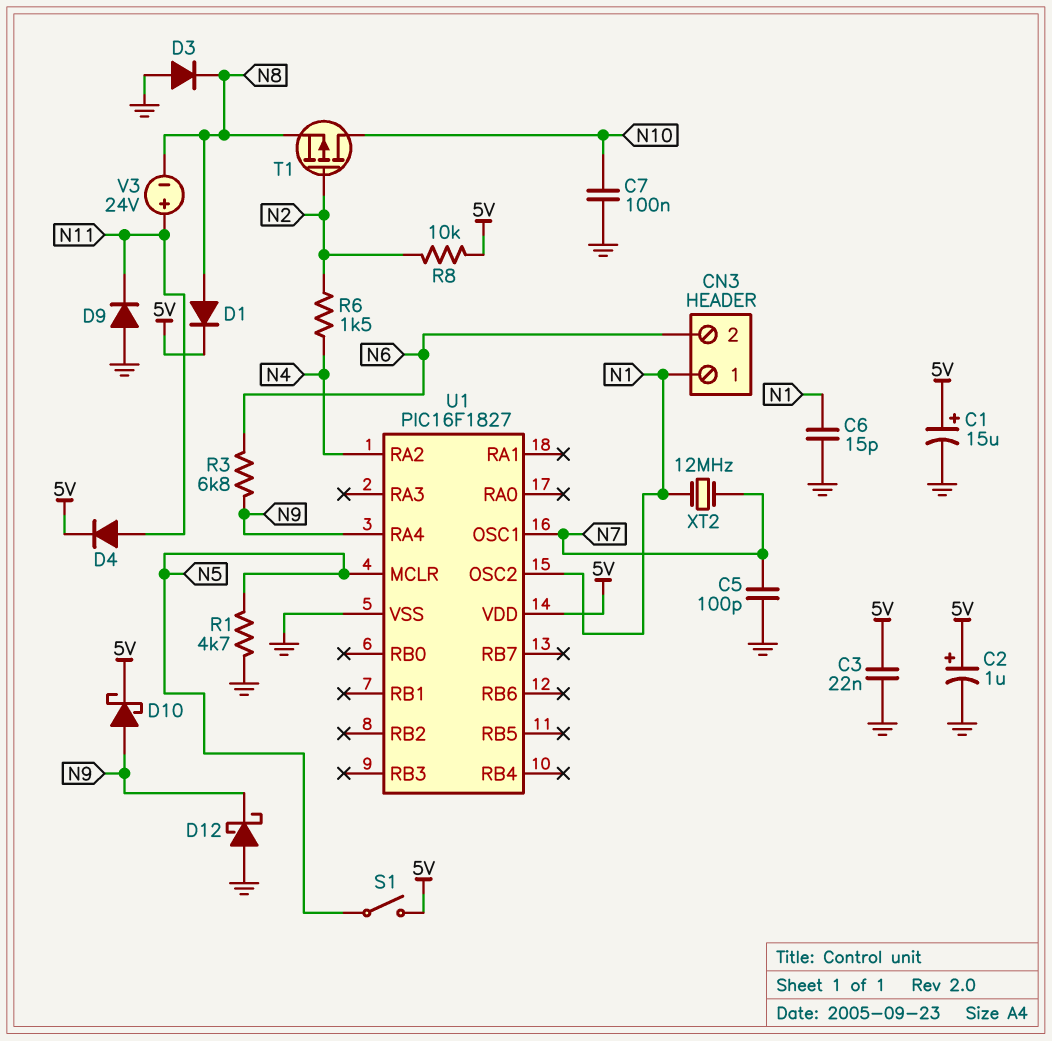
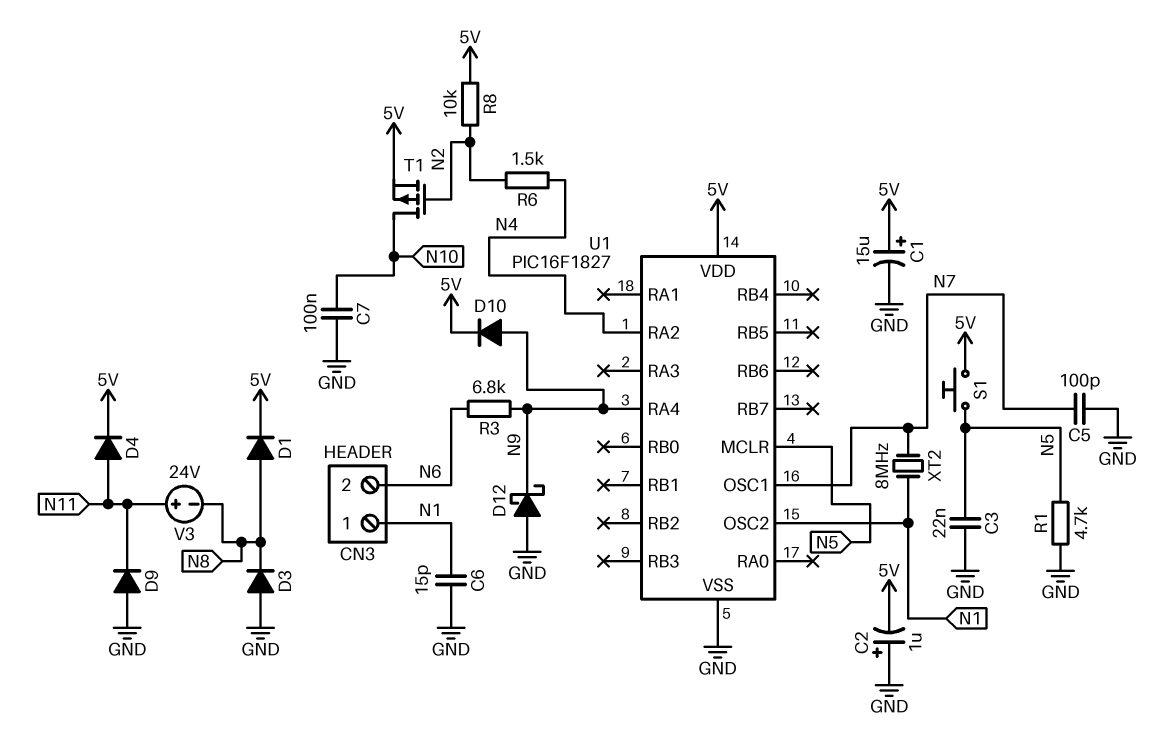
C2: 1uF (plus 5V, minus GND) -> 1uF (plus GND, minus 5V)
C3: 22nF (5V, GND) -> 22nF (GND, N5)
D10: schottky (A N9, K 5V) -> diode (A N9, K 5V)
S1: switch (5V, N5) -> button (5V, N5)
T1: PMOS (G N2, D N10, S N8) -> PMOS (G N2, D N10, S 5V)
XT2: 12MHz (N1, N7) -> 8MHz (N1, N7)

